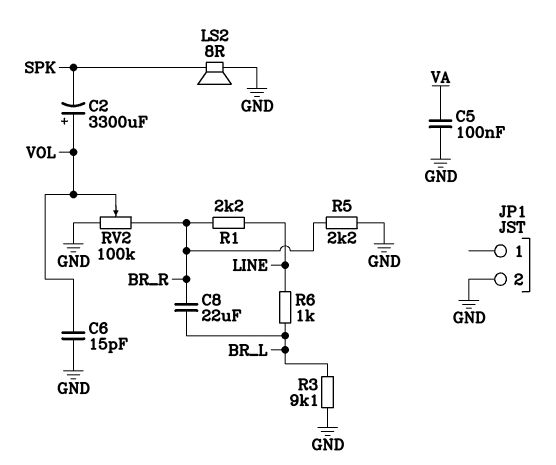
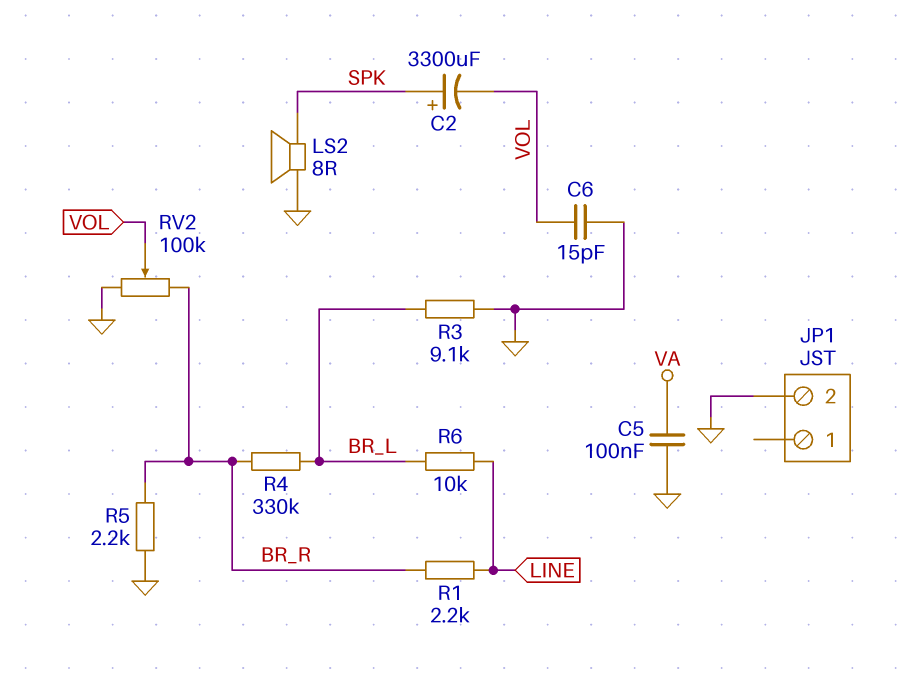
C2: 3300uF (plus VOL, minus SPK) -> 3300uF (plus SPK, minus VOL)
C8: 22uF (BR_L, BR_R) -> none
R4: none -> 330k (BR_L, BR_R)
R6: 1k (BR_L, LINE) -> 10k (BR_L, LINE)

